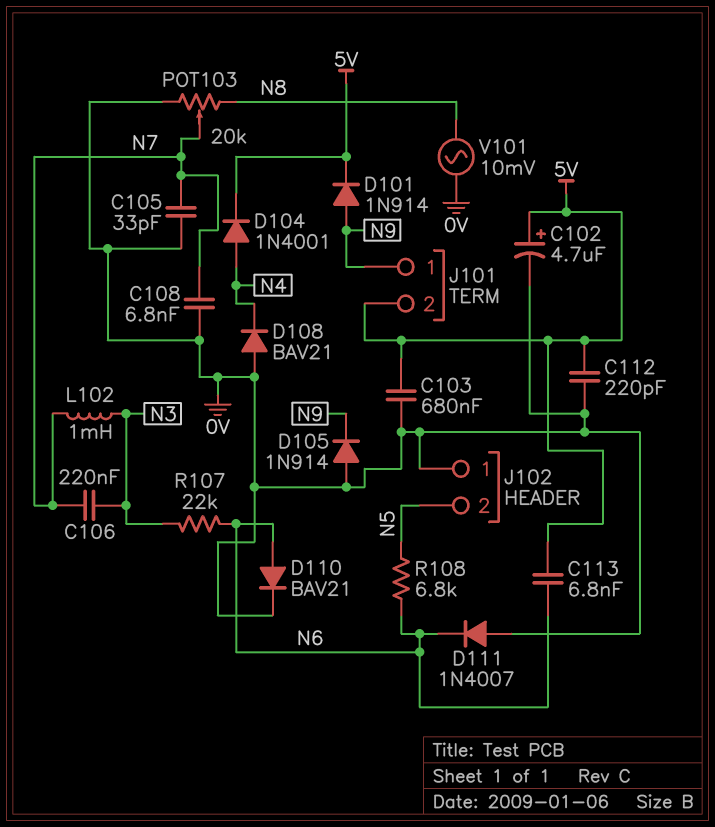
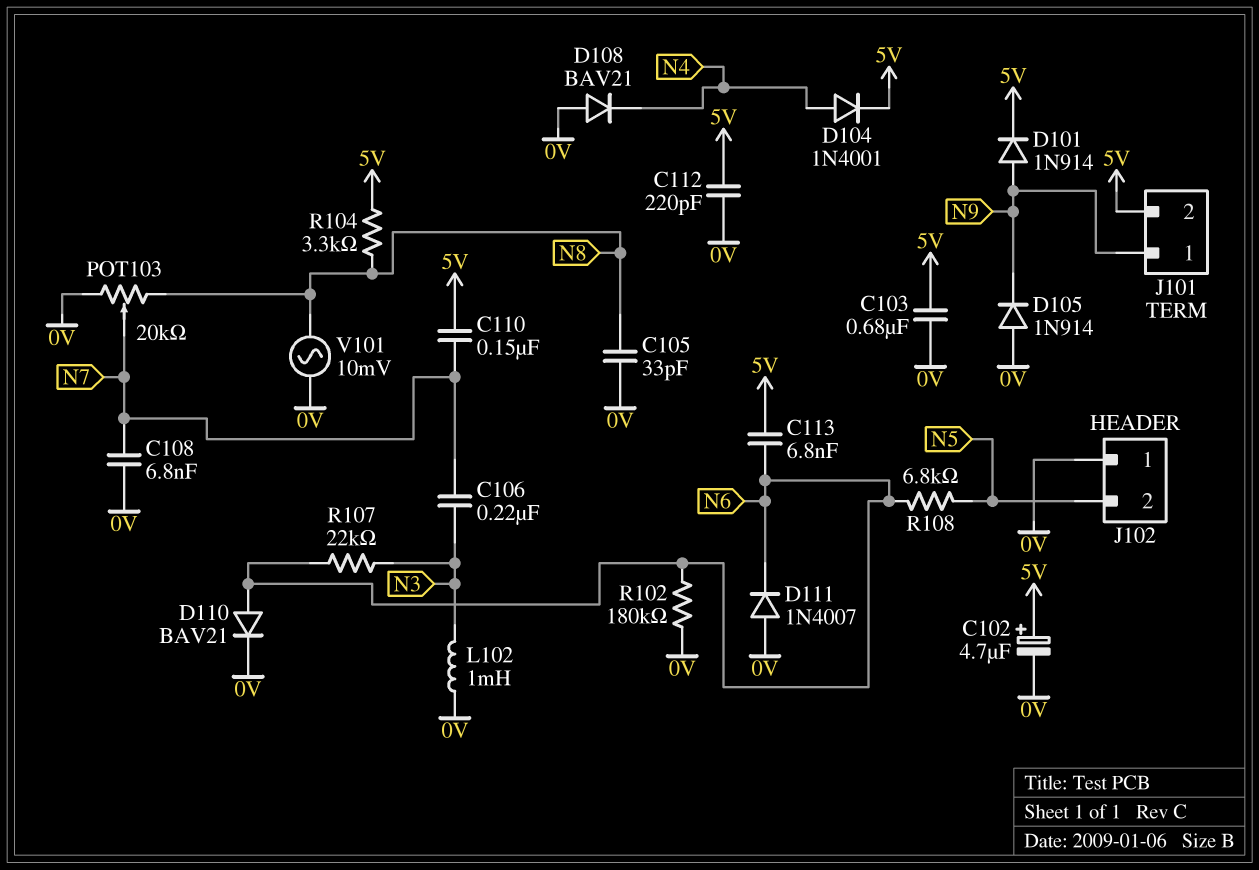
C105: 33pF (0V, N7) -> 33pF (0V, N8)
C110: none -> 150nF (5V, N7)
L102: 1mH (N3, N7) -> 1mH (0V, N3)
R102: none -> 180k (0V, N6)
R104: none -> 3.3k (5V, N8)

